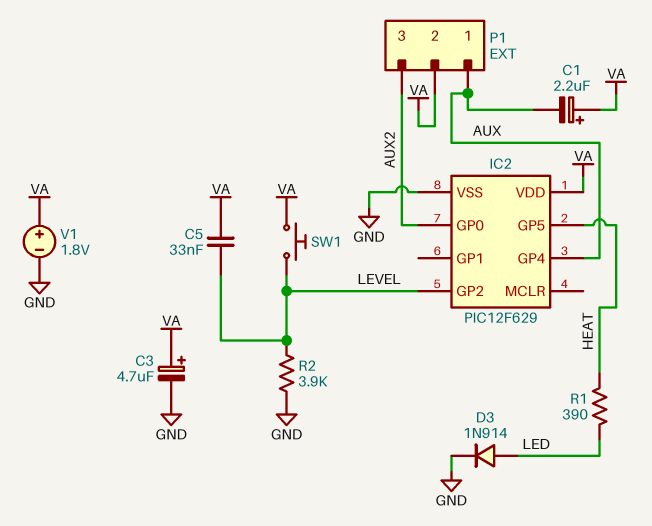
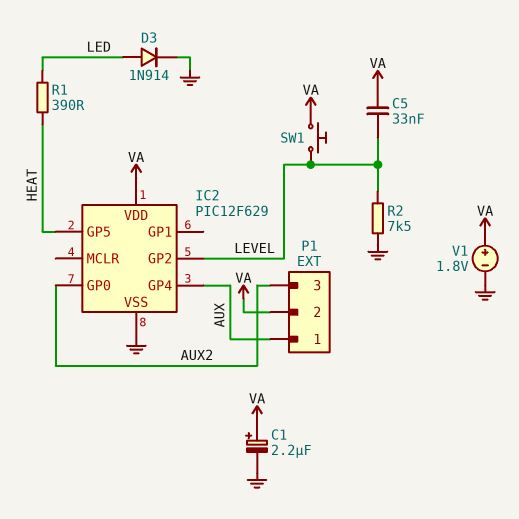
C1: 2.2uF (plus VA, minus AUX) -> 2.2uF (plus VA, minus GND)
C3: 4.7uF (plus VA, minus GND) -> none
R2: 3.9k (GND, LEVEL) -> 7.5k (GND, LEVEL)

